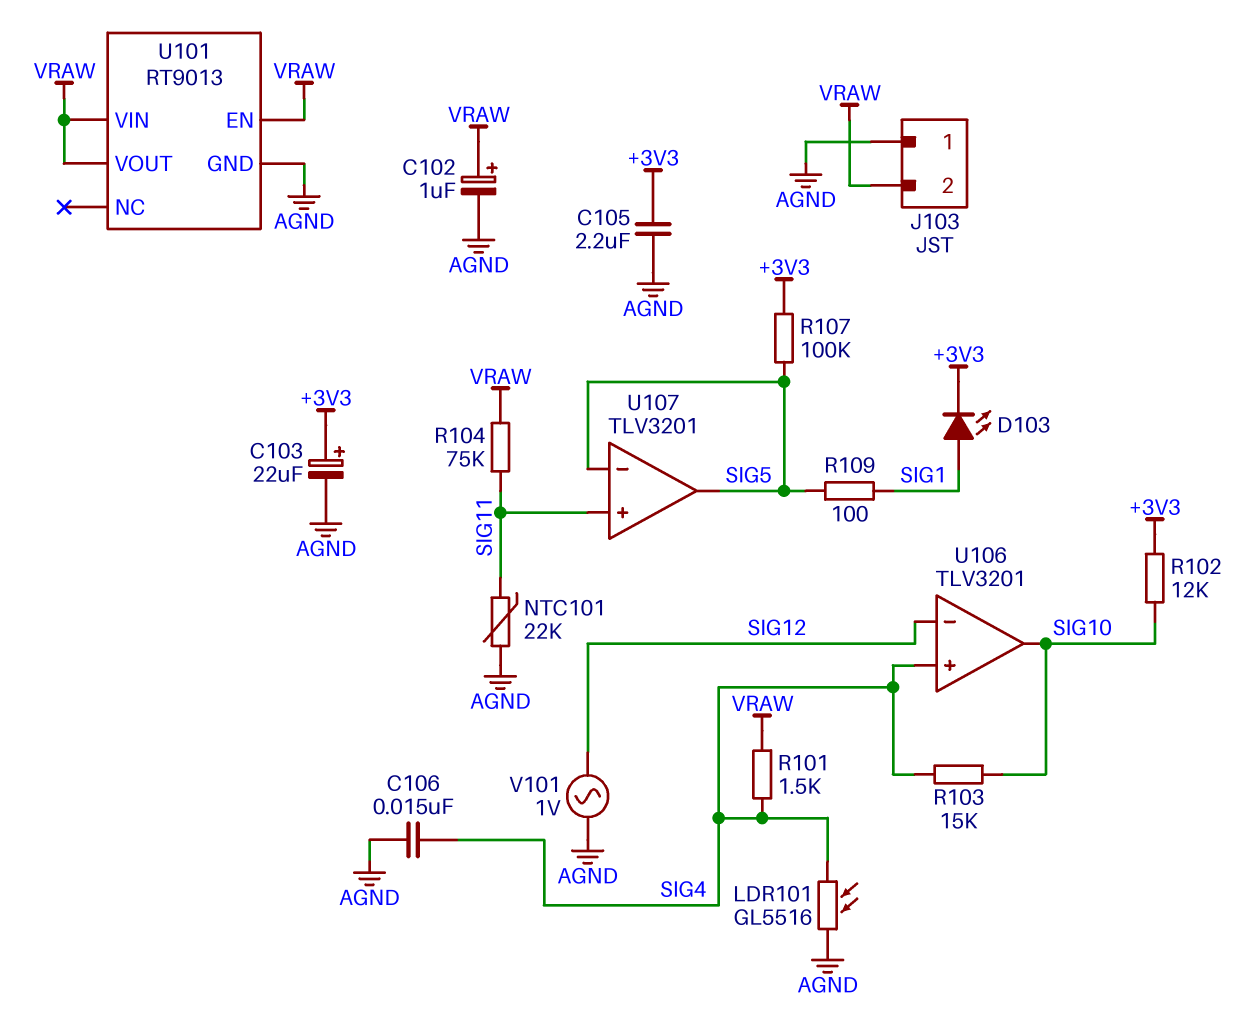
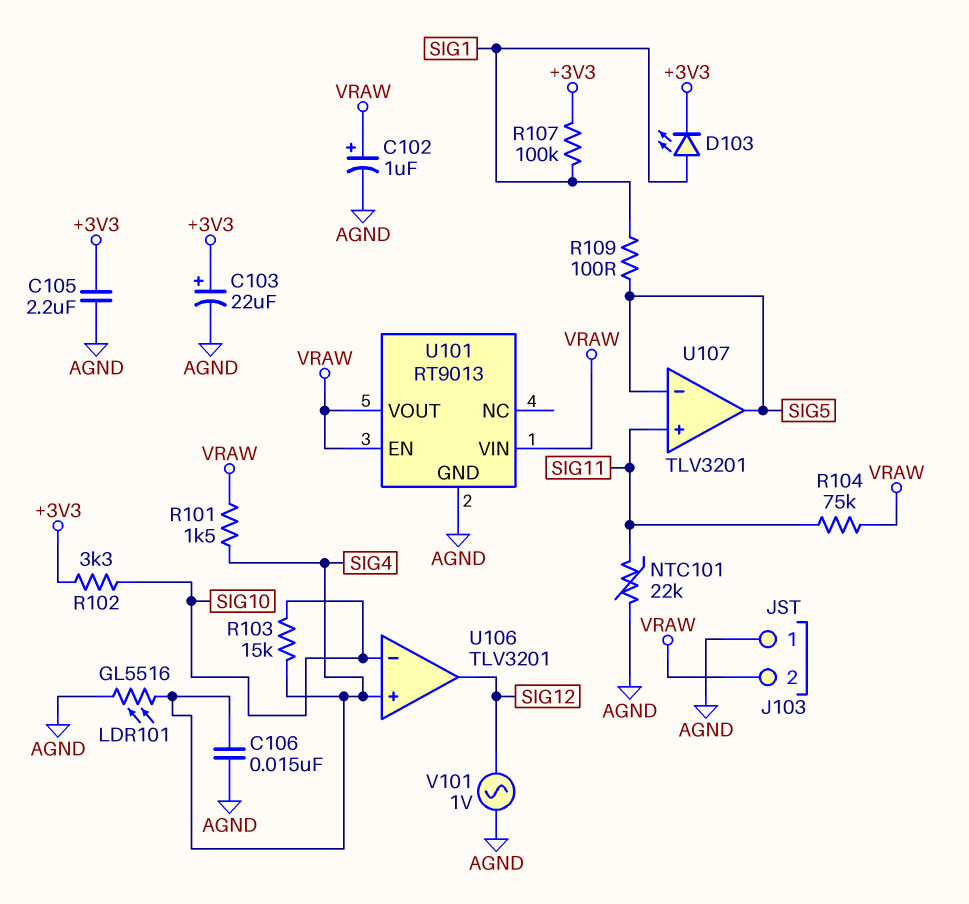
R102: 12k (+3V3, SIG10) -> 3.3k (+3V3, SIG10)
R107: 100k (+3V3, SIG5) -> 100k (+3V3, SIG1)
U106 pin in-: SIG12 -> SIG10
U106 pin out: SIG10 -> SIG12

